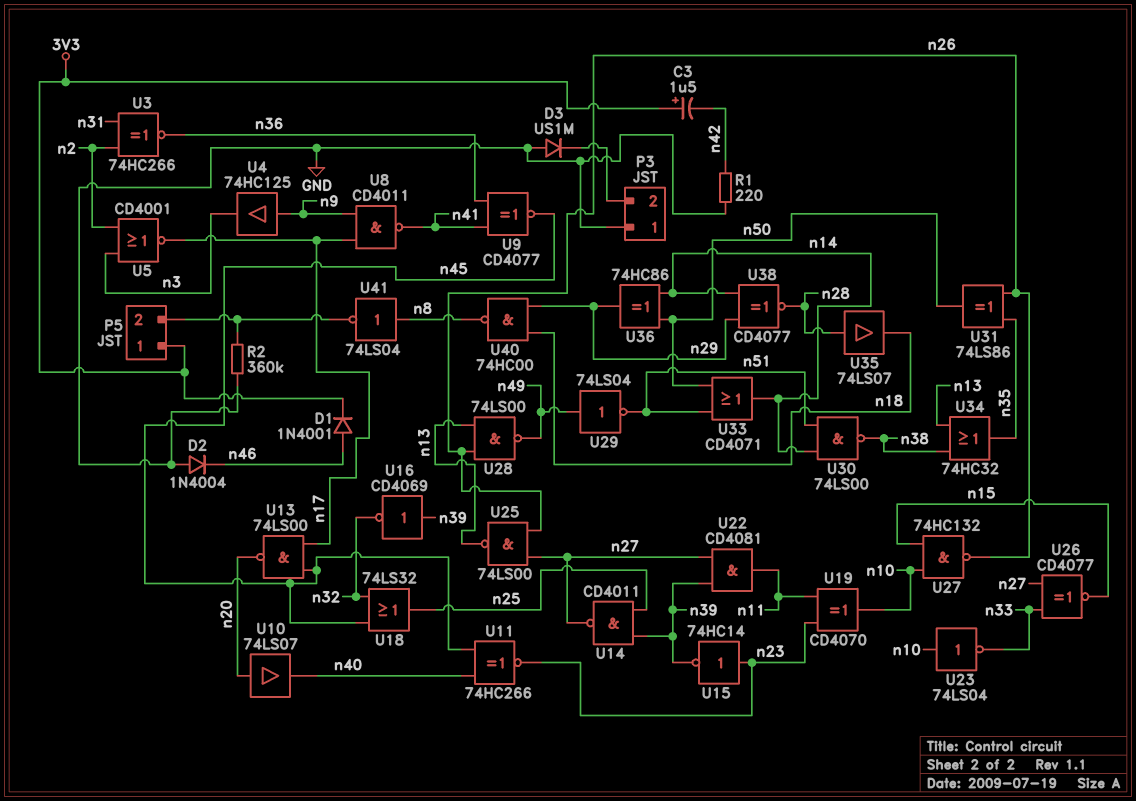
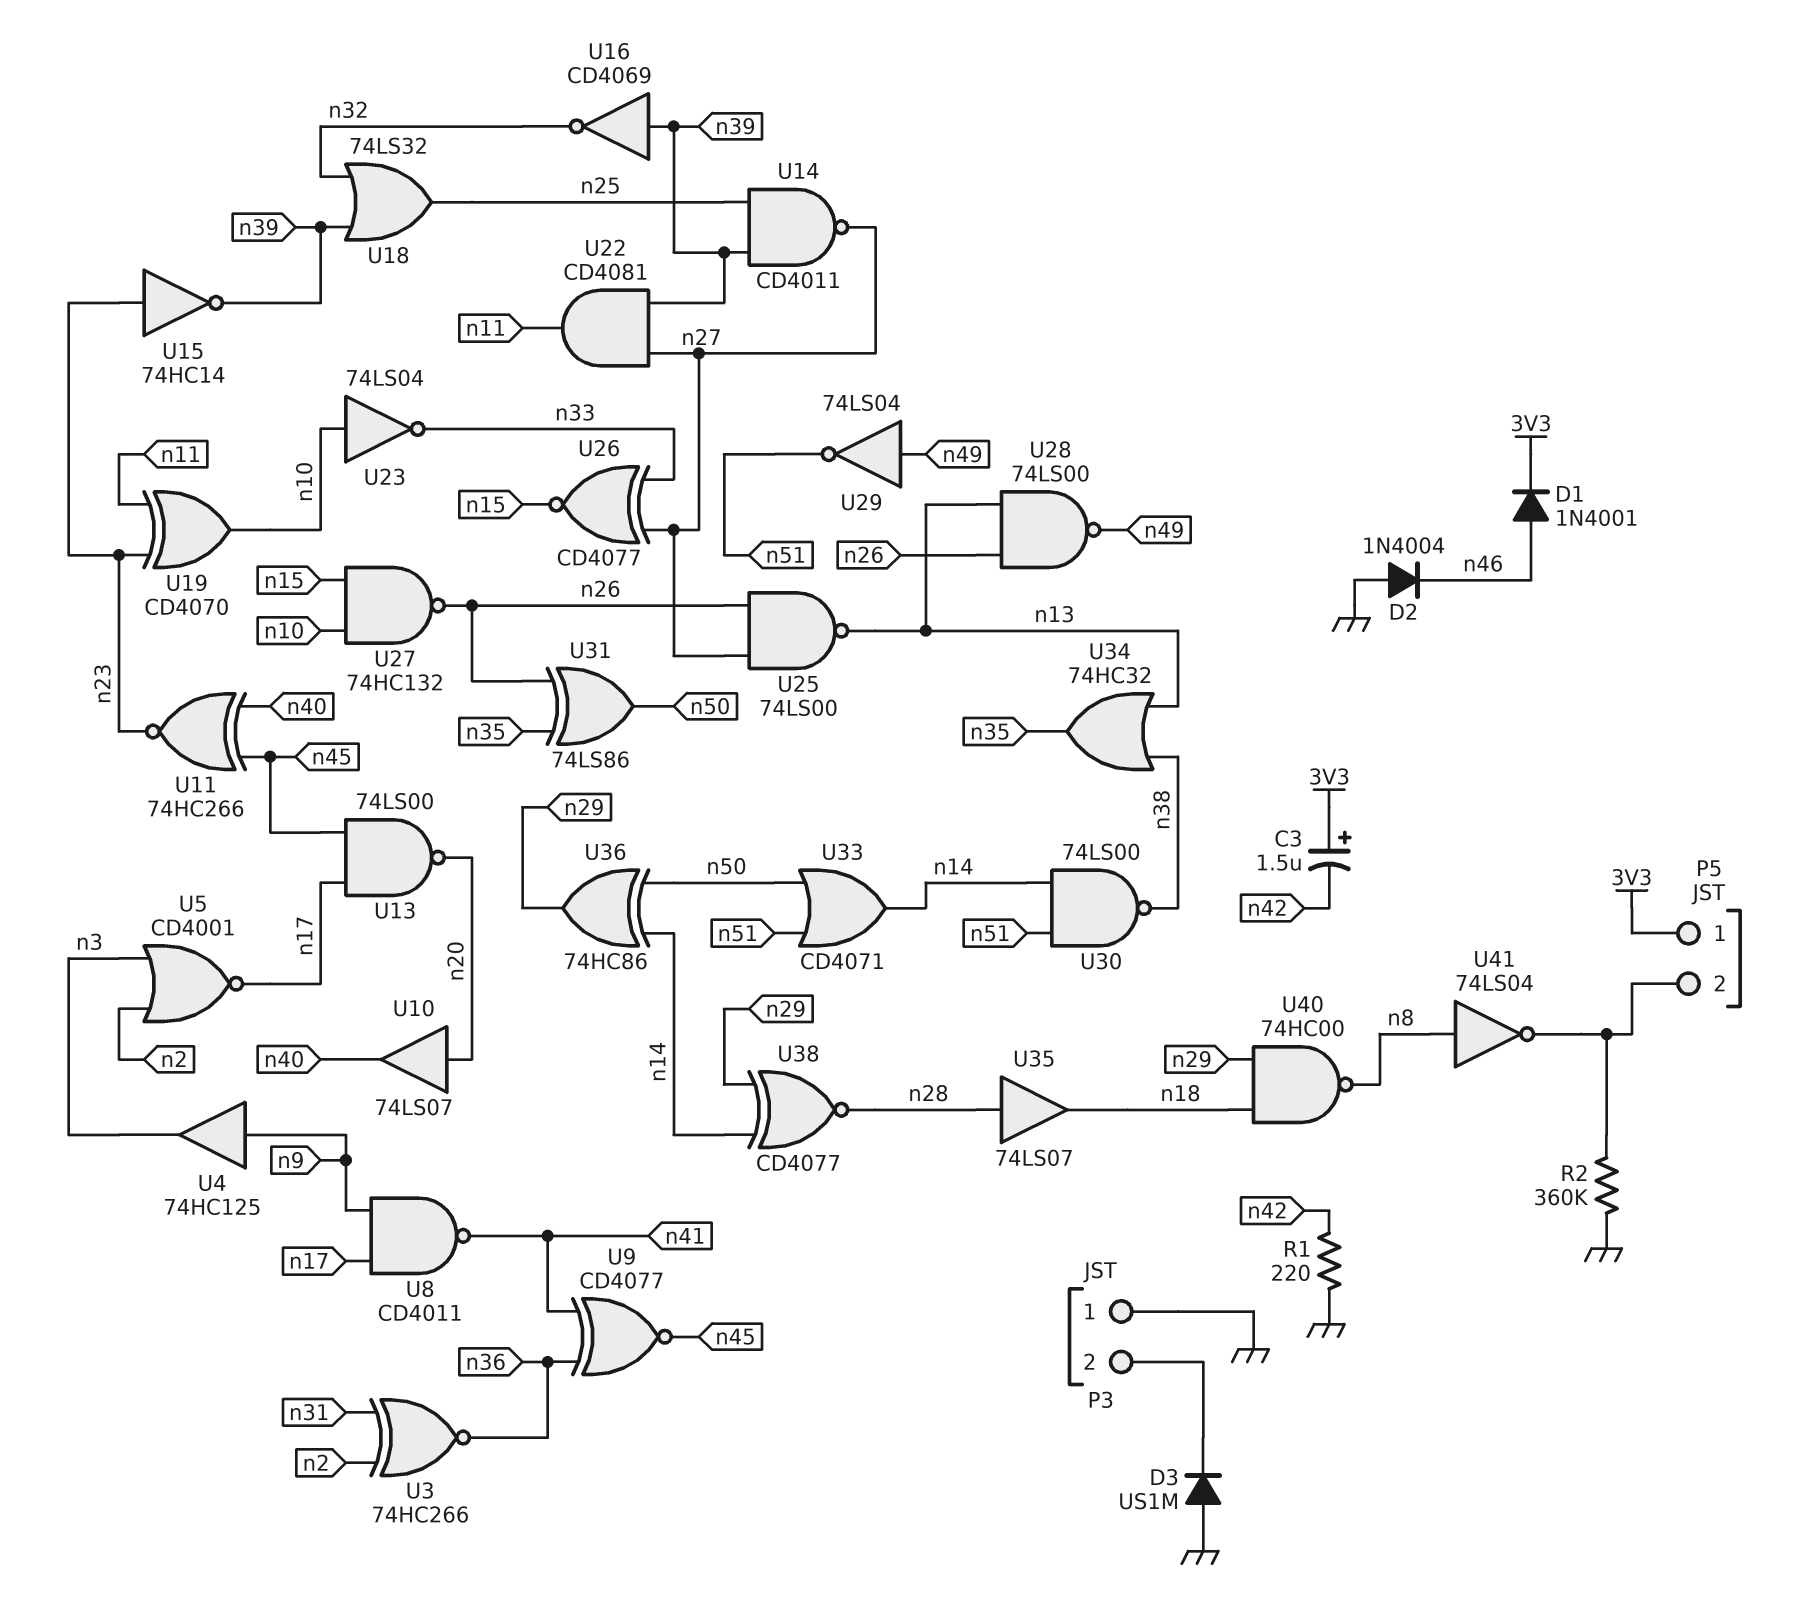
U18: OR 74LS32 (in n32, in n45, out n25) -> OR 74LS32 (in n32, in n39, out n25)

